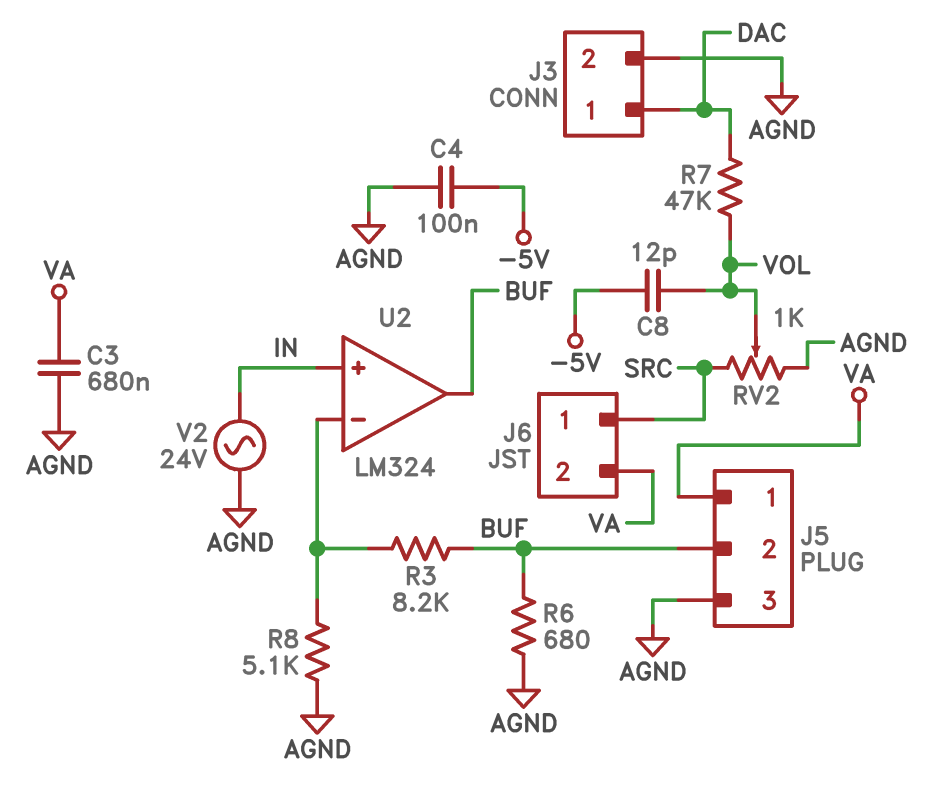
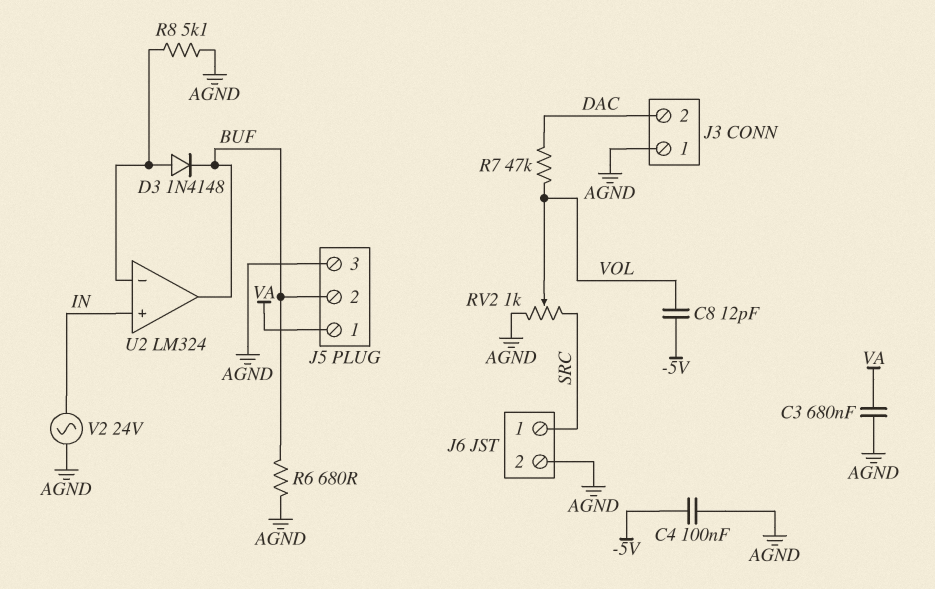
D3: none -> diode 1N4148 (A U2/in-, K BUF)
J3 pin 1: DAC -> AGND
J3 pin 2: AGND -> DAC
J6 pin 2: VA -> AGND
R3: 8.2k (BUF, U2/in-) -> none

